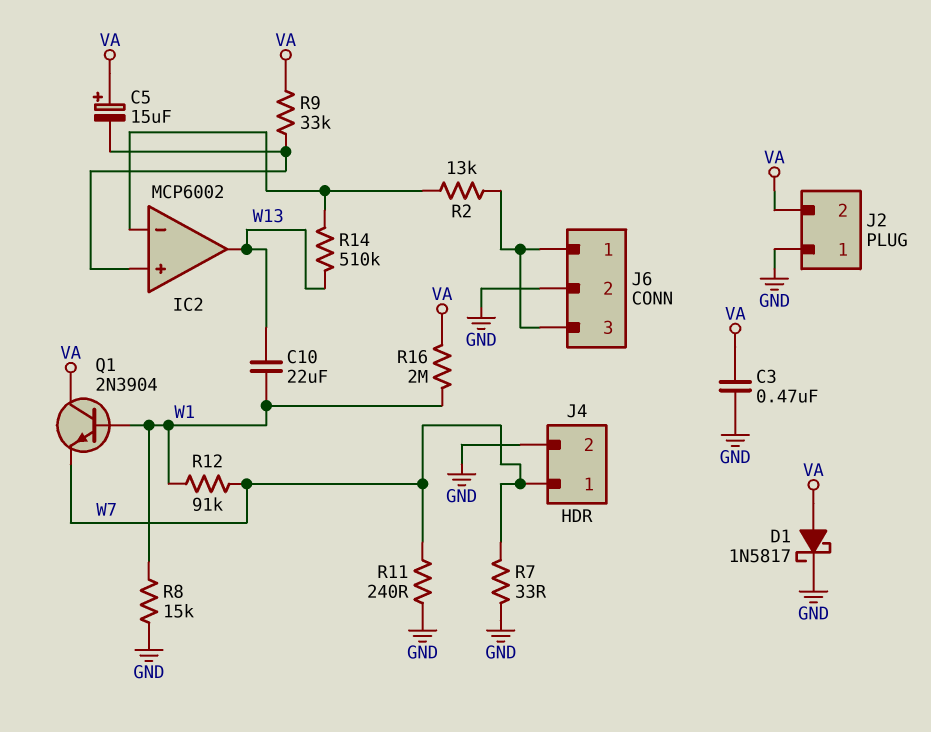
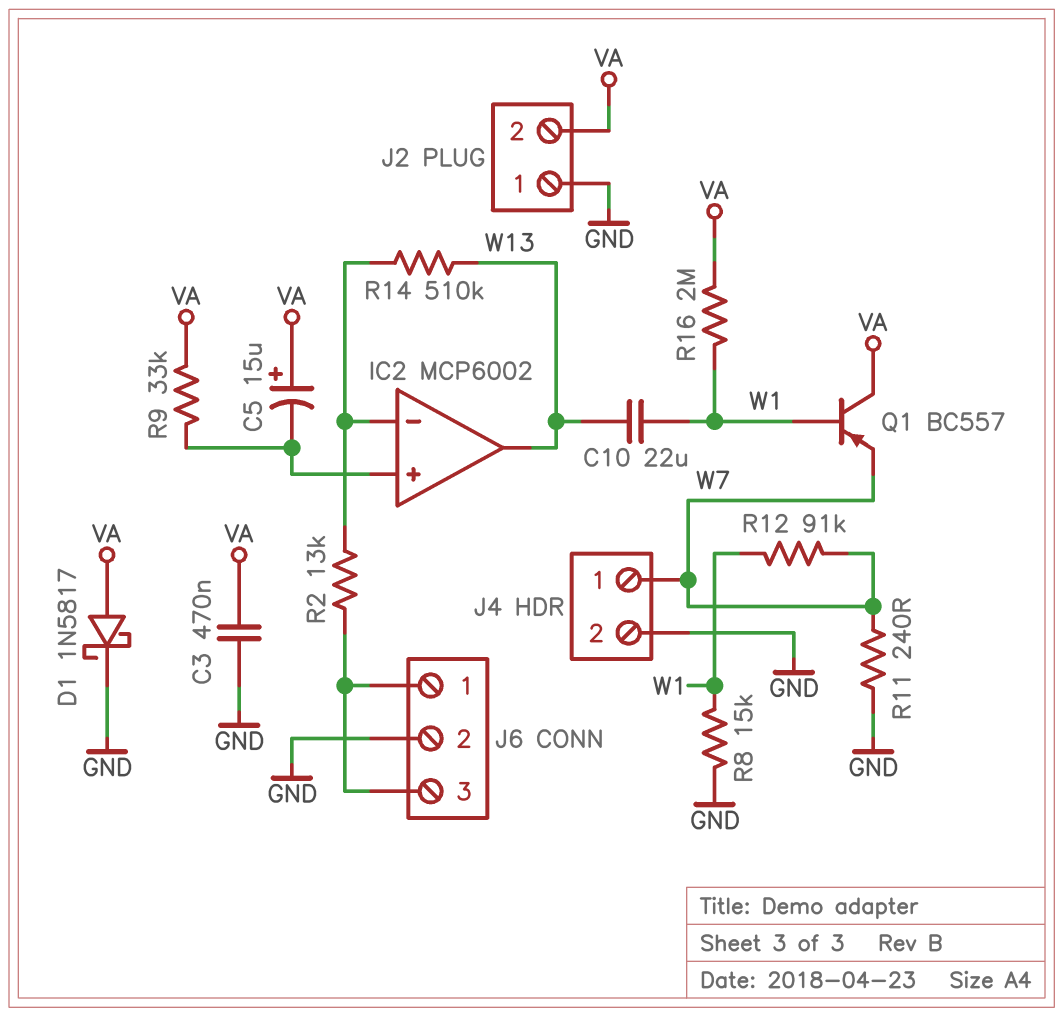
Q1: NPN 2N3904 (B W1, C VA, E W7) -> PNP BC557 (B W1, C VA, E W7)
R7: 33 (GND, W7) -> none

